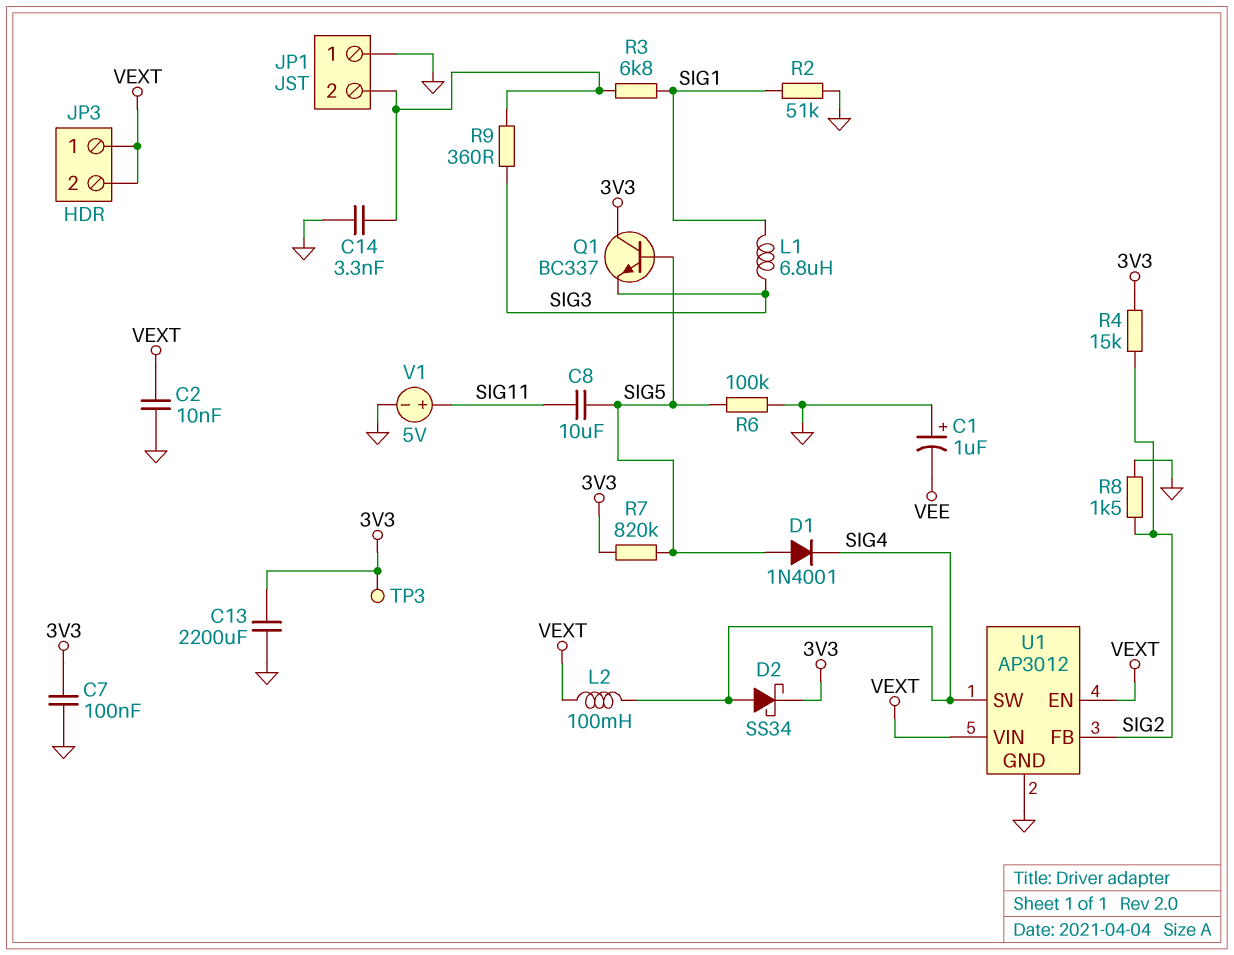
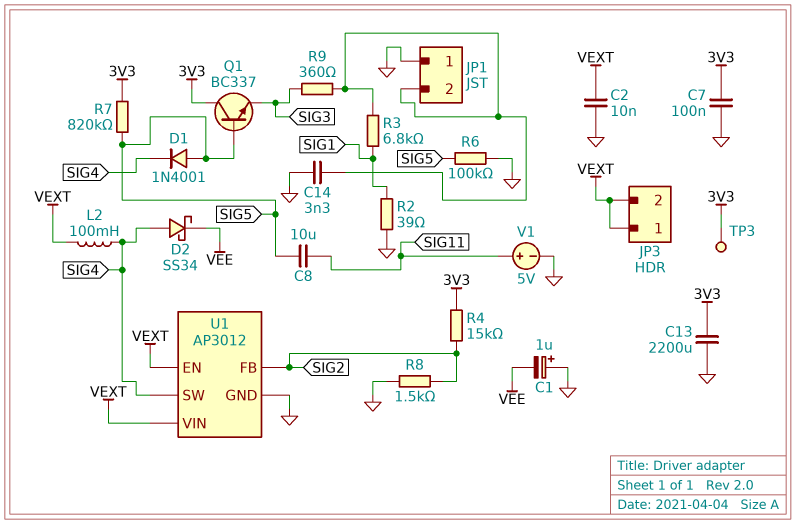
D2: schottky SS34 (A SIG4, K 3V3) -> schottky SS34 (A SIG4, K VEE)
L1: 6.8uH (SIG1, SIG3) -> none
R2: 51k (GND, SIG1) -> 39 (GND, SIG1)

